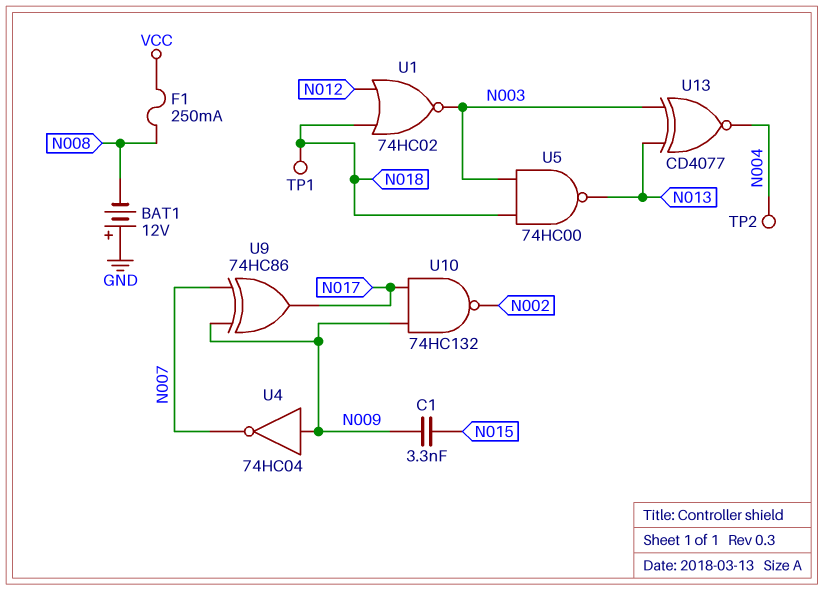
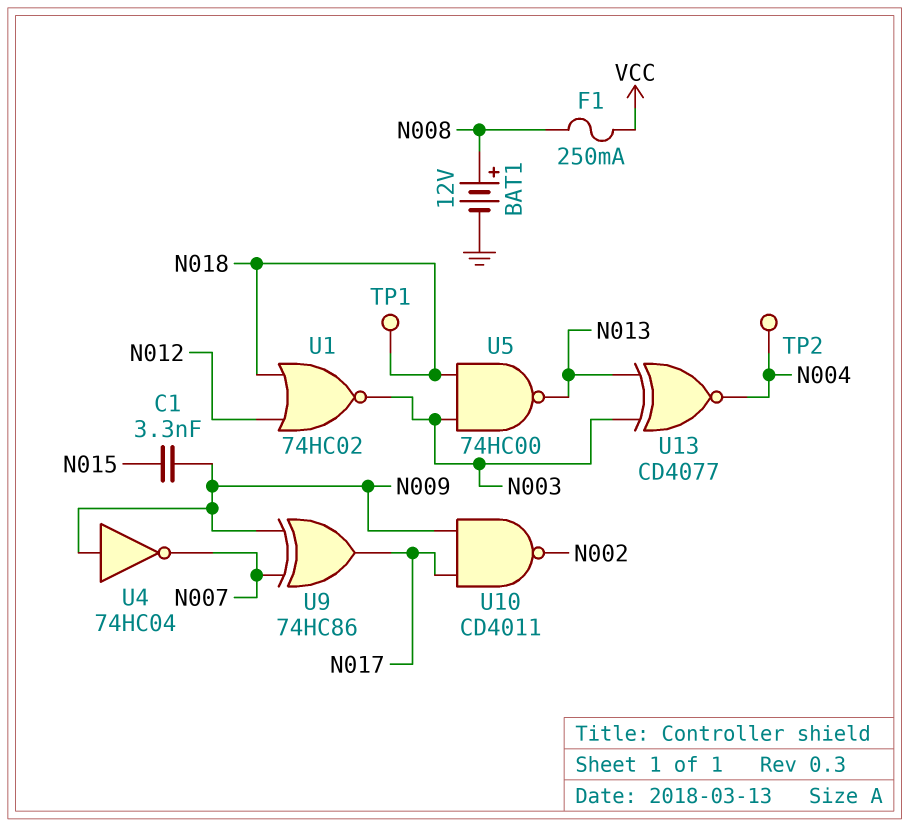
BAT1: 12V (plus GND, minus N008) -> 12V (plus N008, minus GND)
U10: NAND 74HC132 (in N009, in N017, out N002) -> NAND CD4011 (in N009, in N017, out N002)

